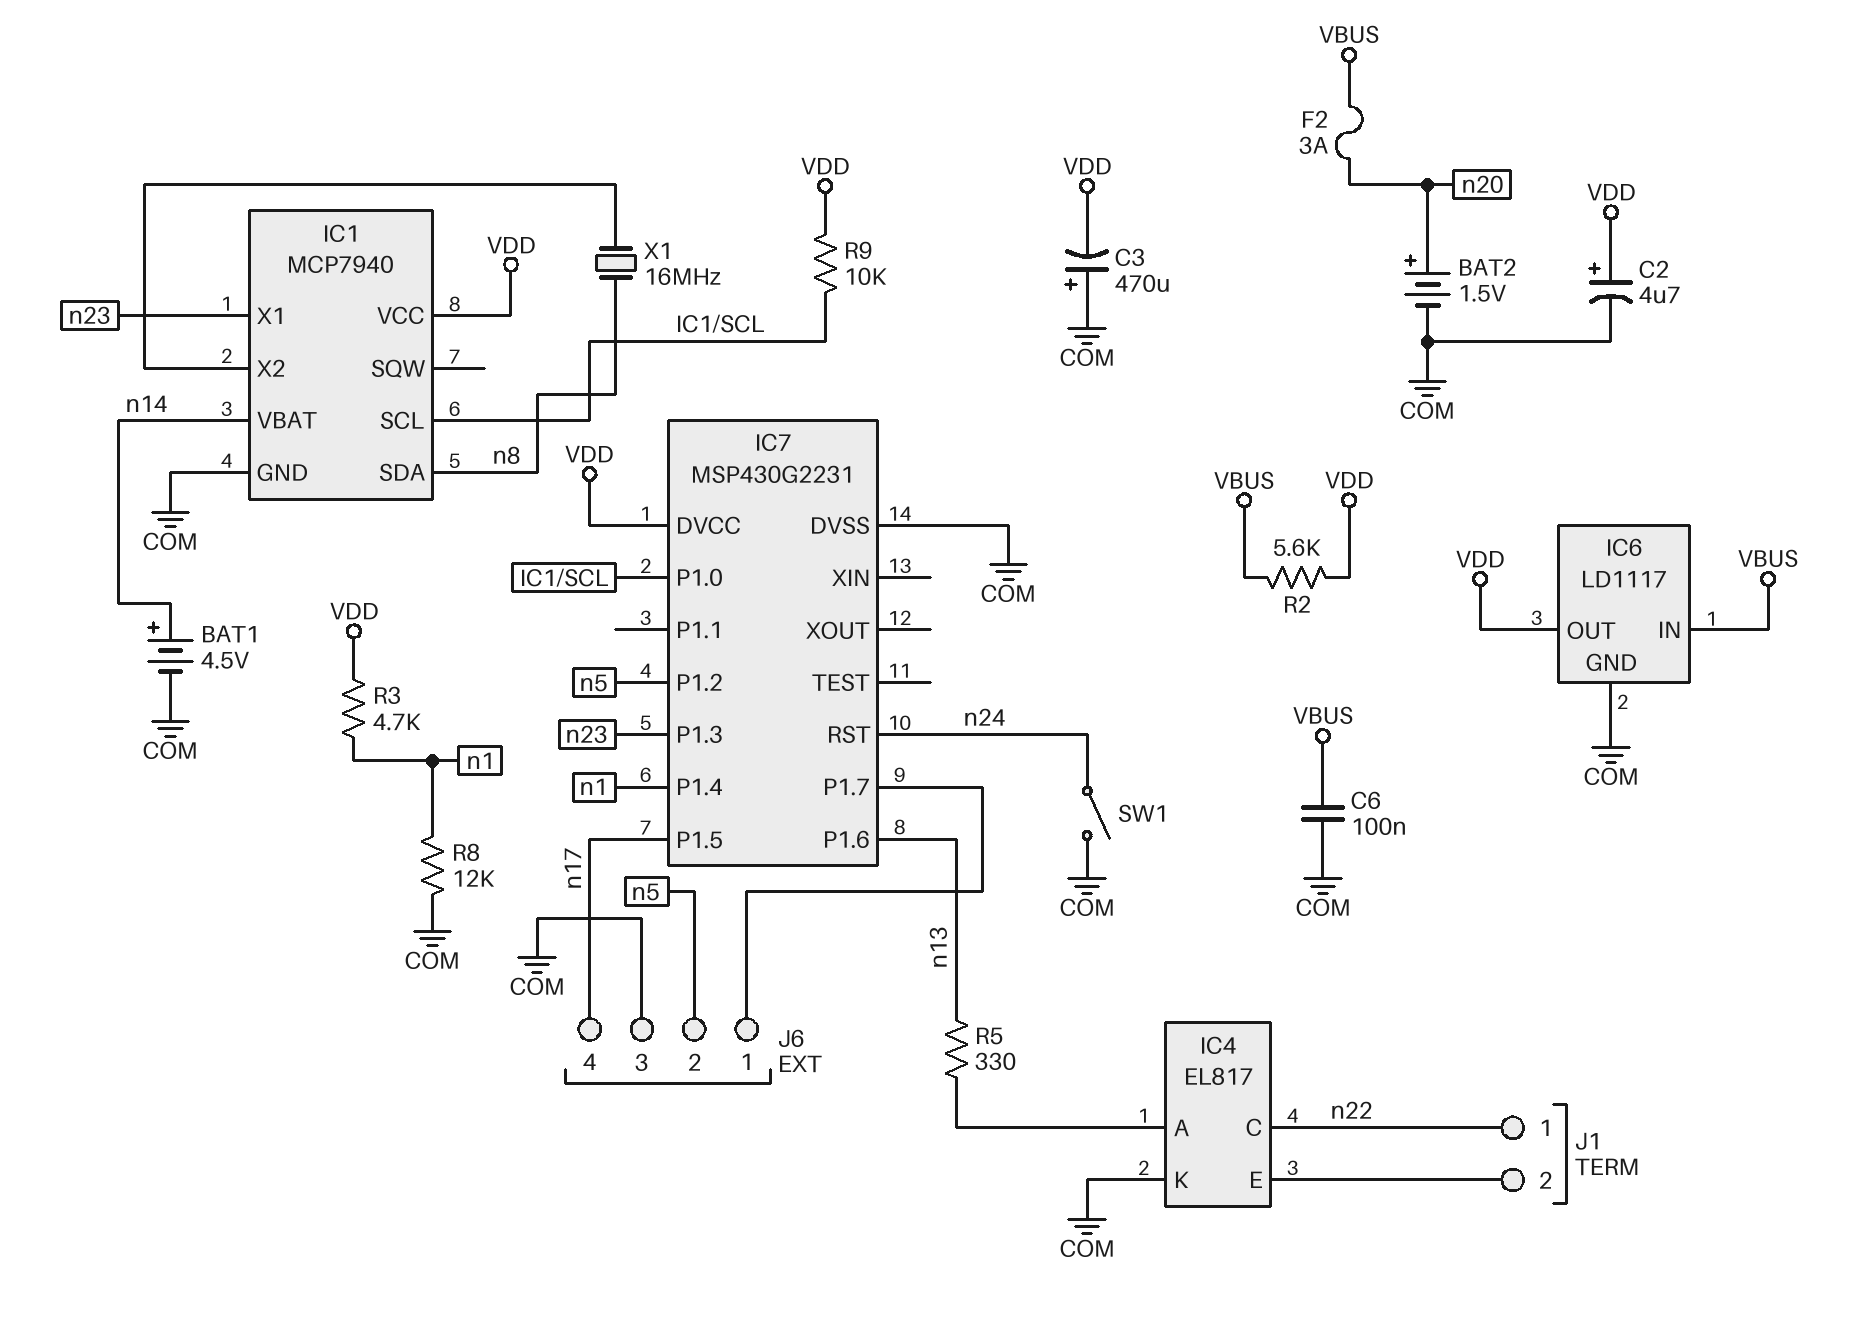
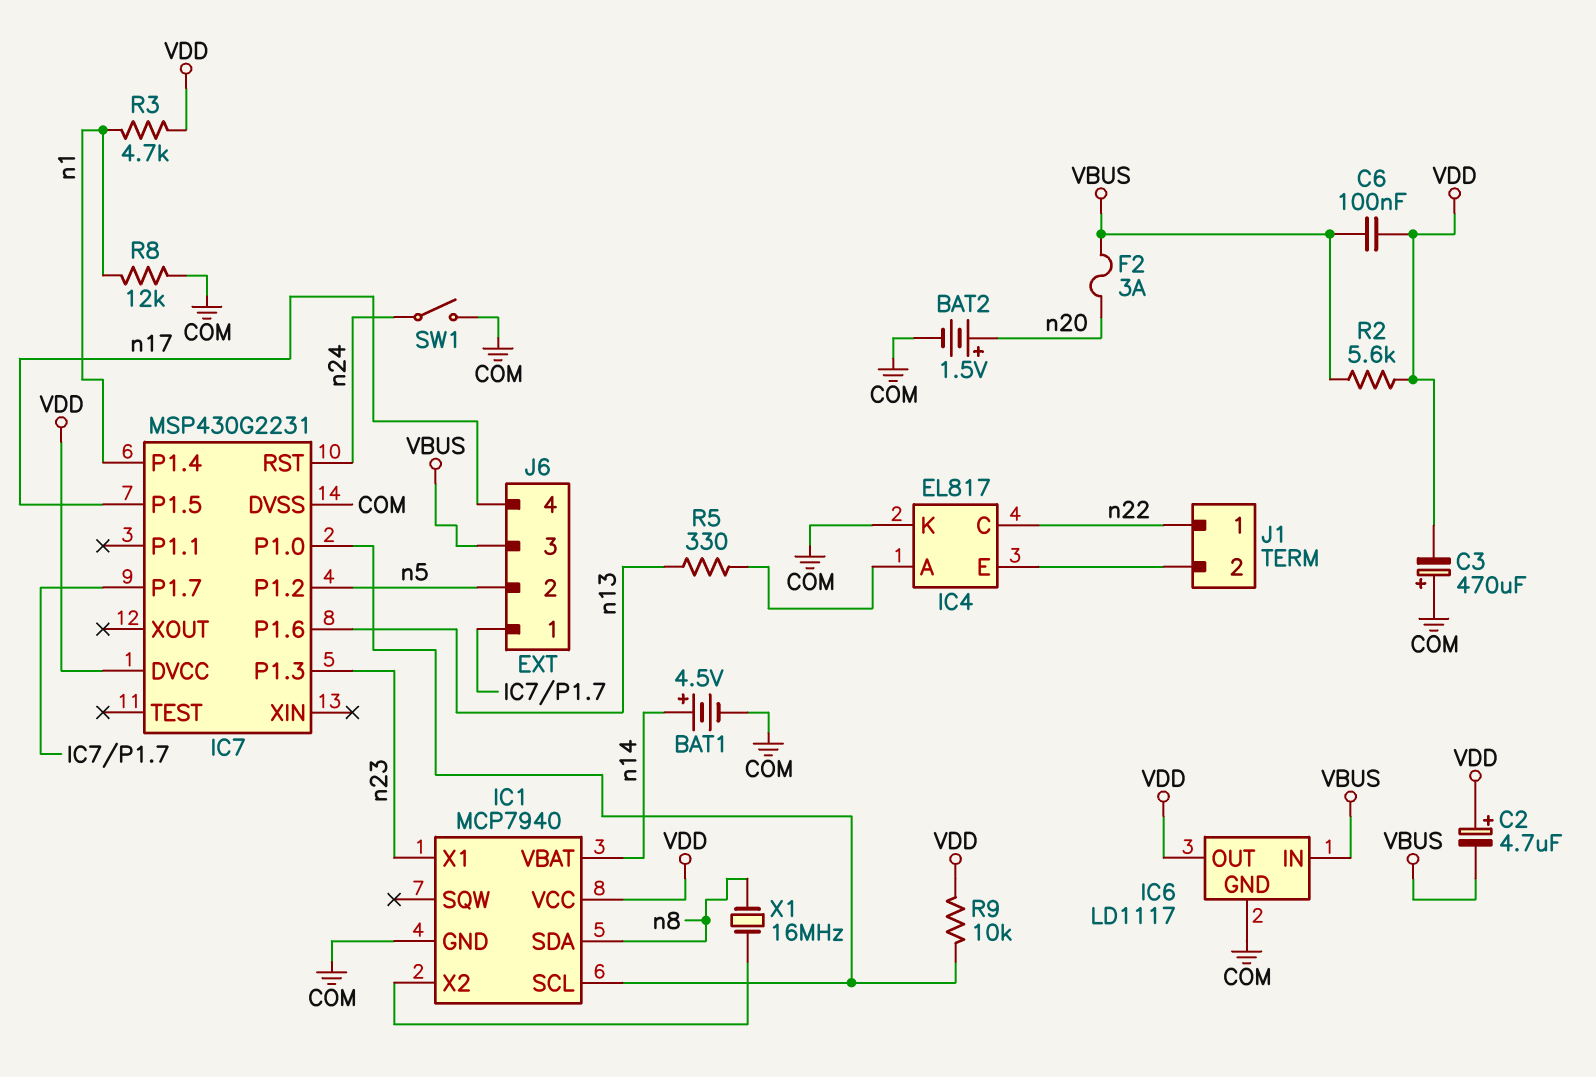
C2: 4.7uF (plus VDD, minus COM) -> 4.7uF (plus VDD, minus VBUS)
C6: 100nF (COM, VBUS) -> 100nF (VBUS, VDD)
J6 pin 3: COM -> VBUS

